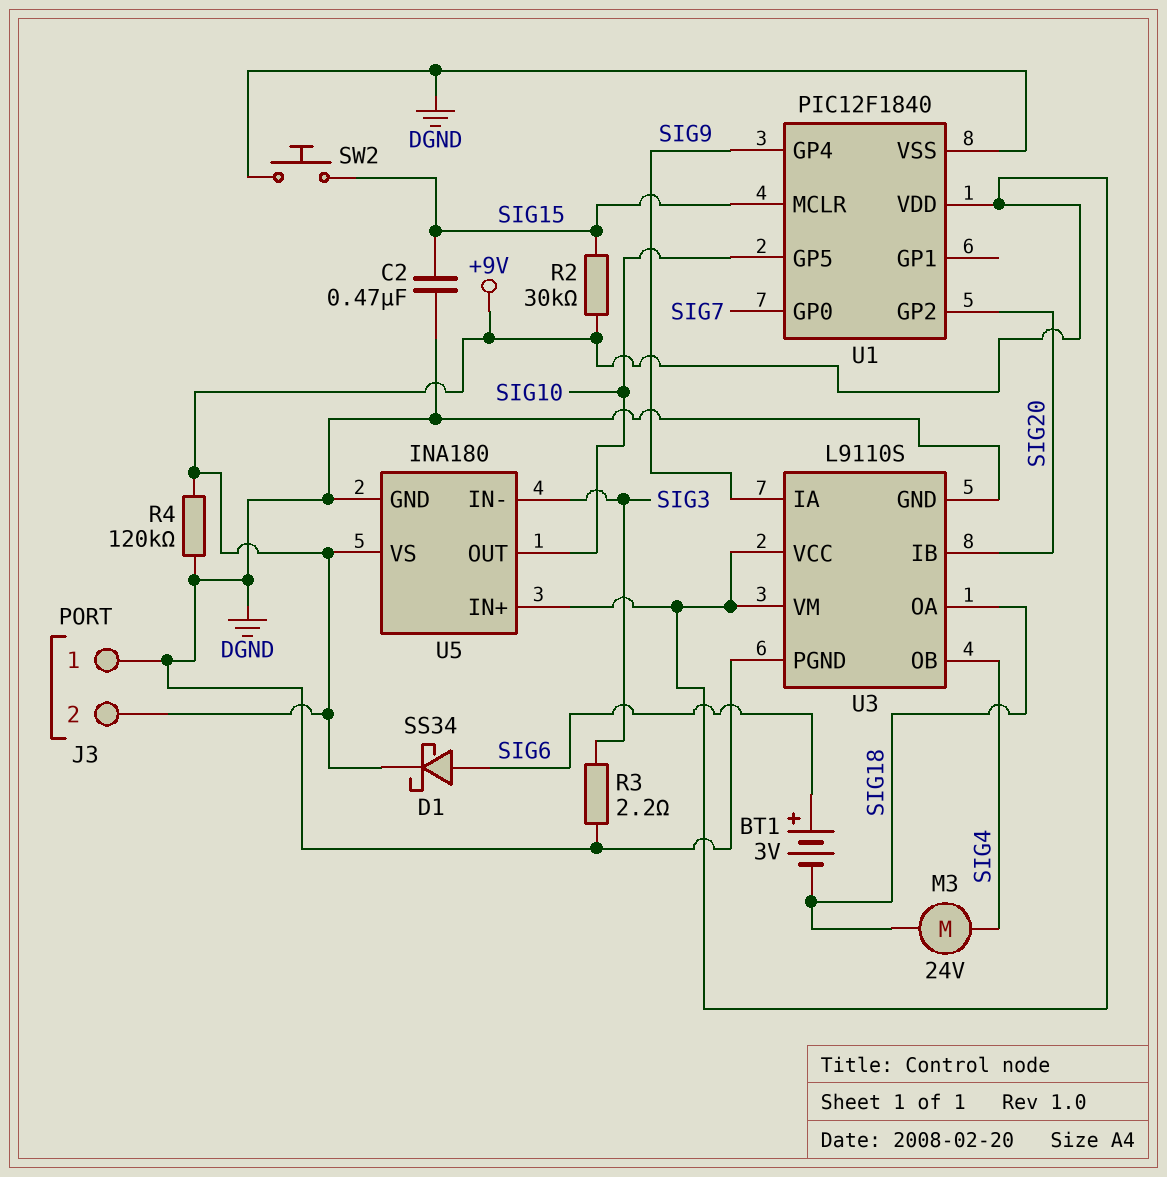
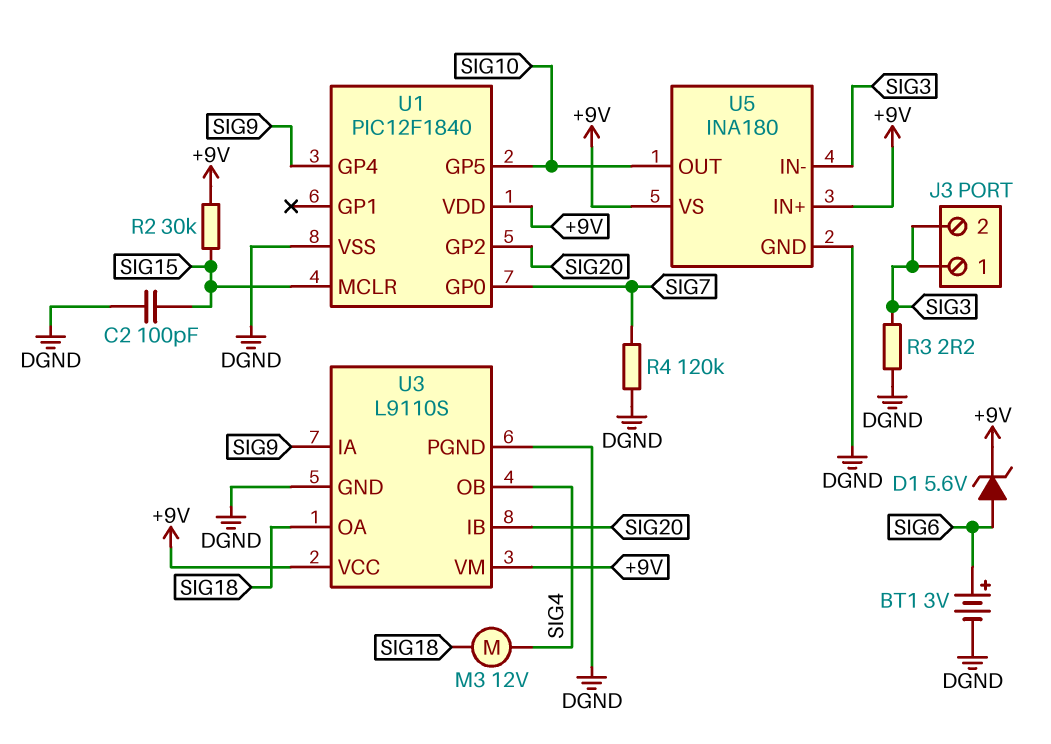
BT1: 3V (plus SIG6, minus SIG18) -> 3V (plus SIG6, minus DGND)
C2: 470nF (DGND, SIG15) -> 100pF (DGND, SIG15)
D1: schottky SS34 (A SIG6, K +9V) -> zener 5.6V (A SIG6, K +9V)
J3 pin 1: DGND -> SIG3
J3 pin 2: +9V -> SIG3
M3: motor 24V (SIG4, SIG18) -> motor 12V (SIG4, SIG18)
R4: 120k (+9V, DGND) -> 120k (DGND, SIG7)
SW2: button (DGND, SIG15) -> none

